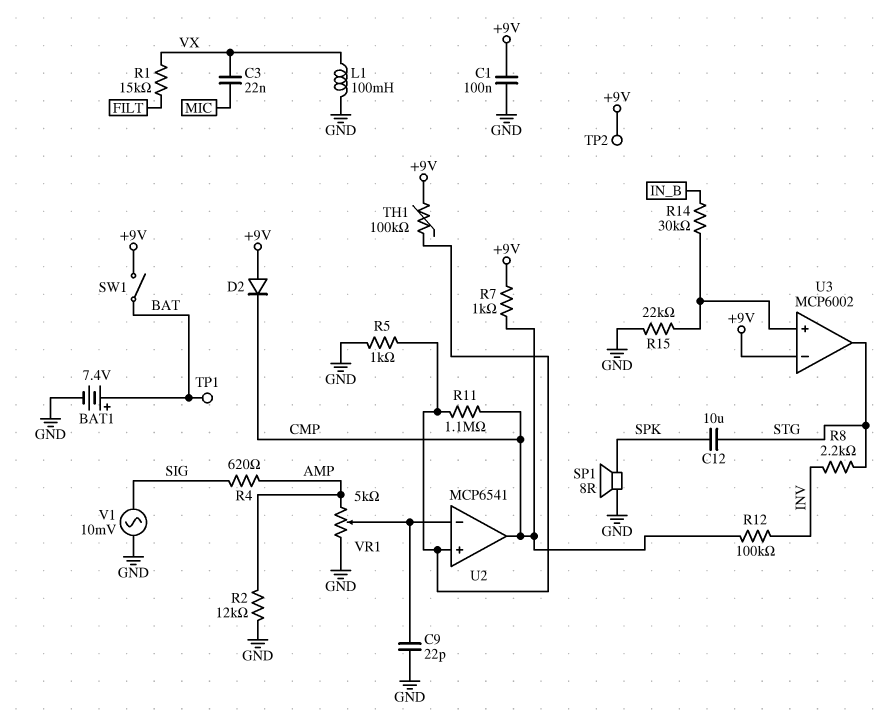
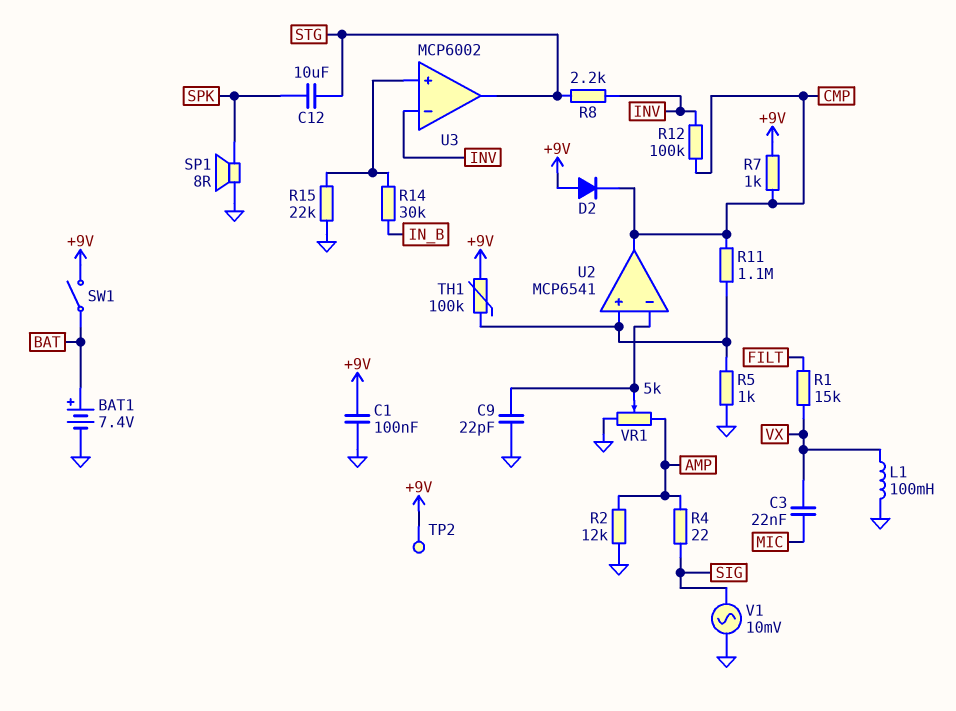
R4: 620 (AMP, SIG) -> 22 (AMP, SIG)
TP1: test point (BAT) -> none
U3 pin in-: +9V -> INV

